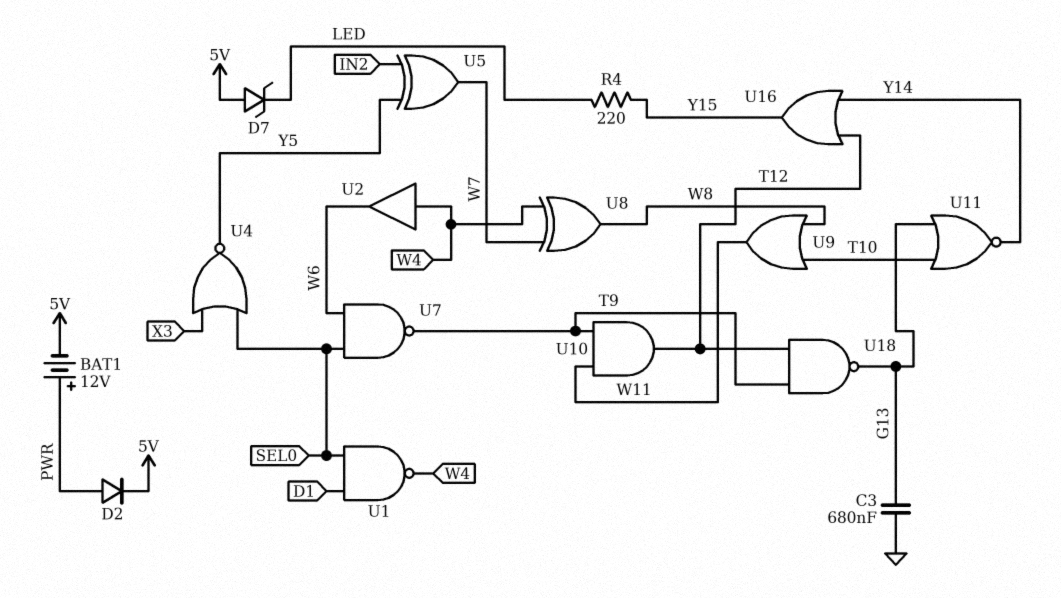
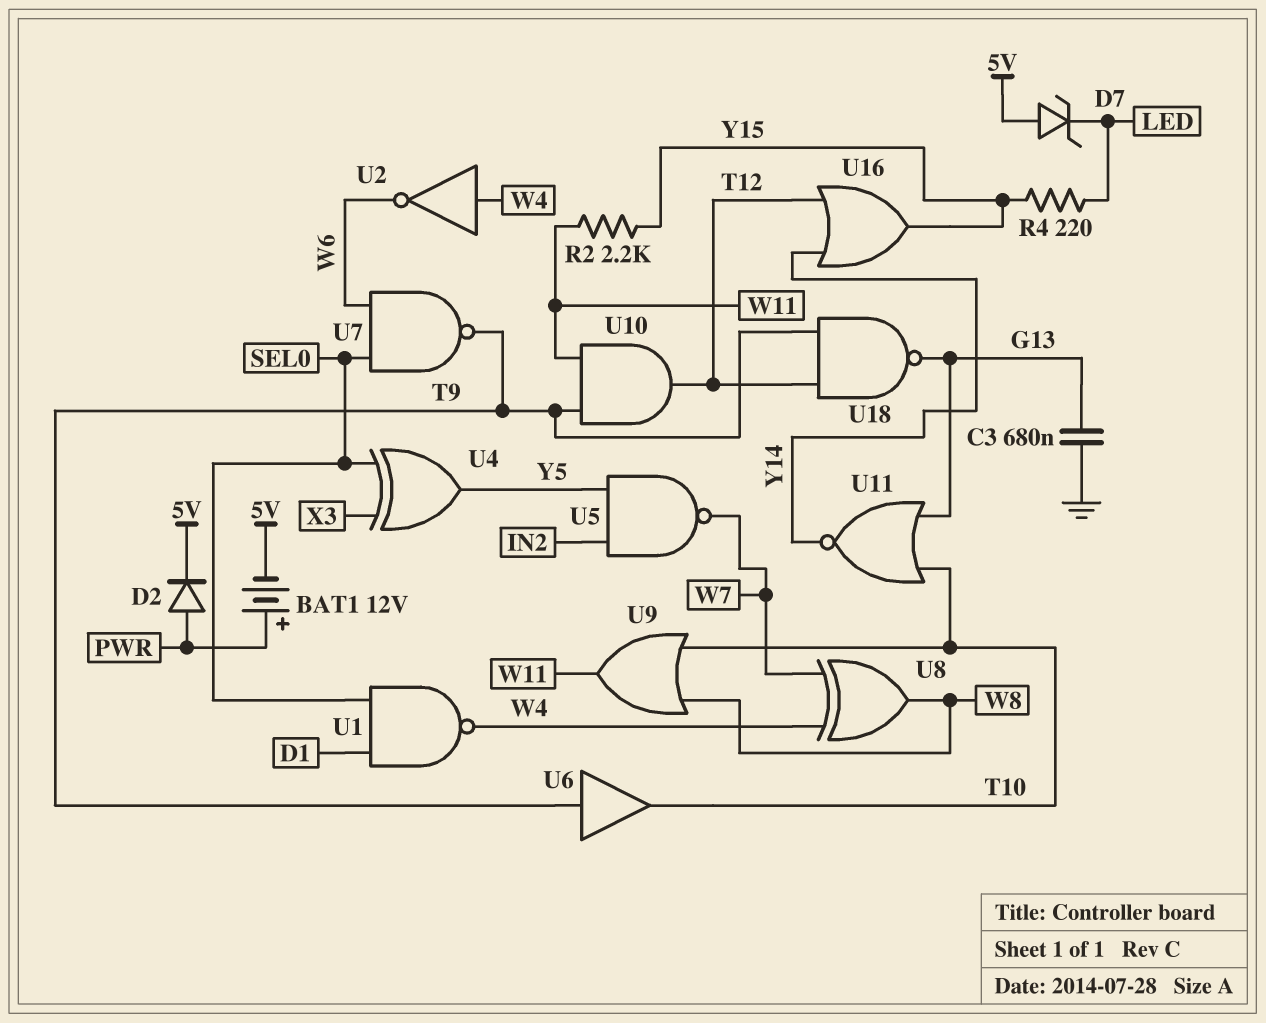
R2: none -> 2.2k (W11, Y15)
U2: buffer (in W4, out W6) -> NOT (in W4, out W6)
U4: NOR (in SEL0, in X3, out Y5) -> XOR (in SEL0, in X3, out Y5)
U5: XOR (in IN2, in Y5, out W7) -> NAND (in IN2, in Y5, out W7)
U6: none -> buffer (in T9, out T10)

